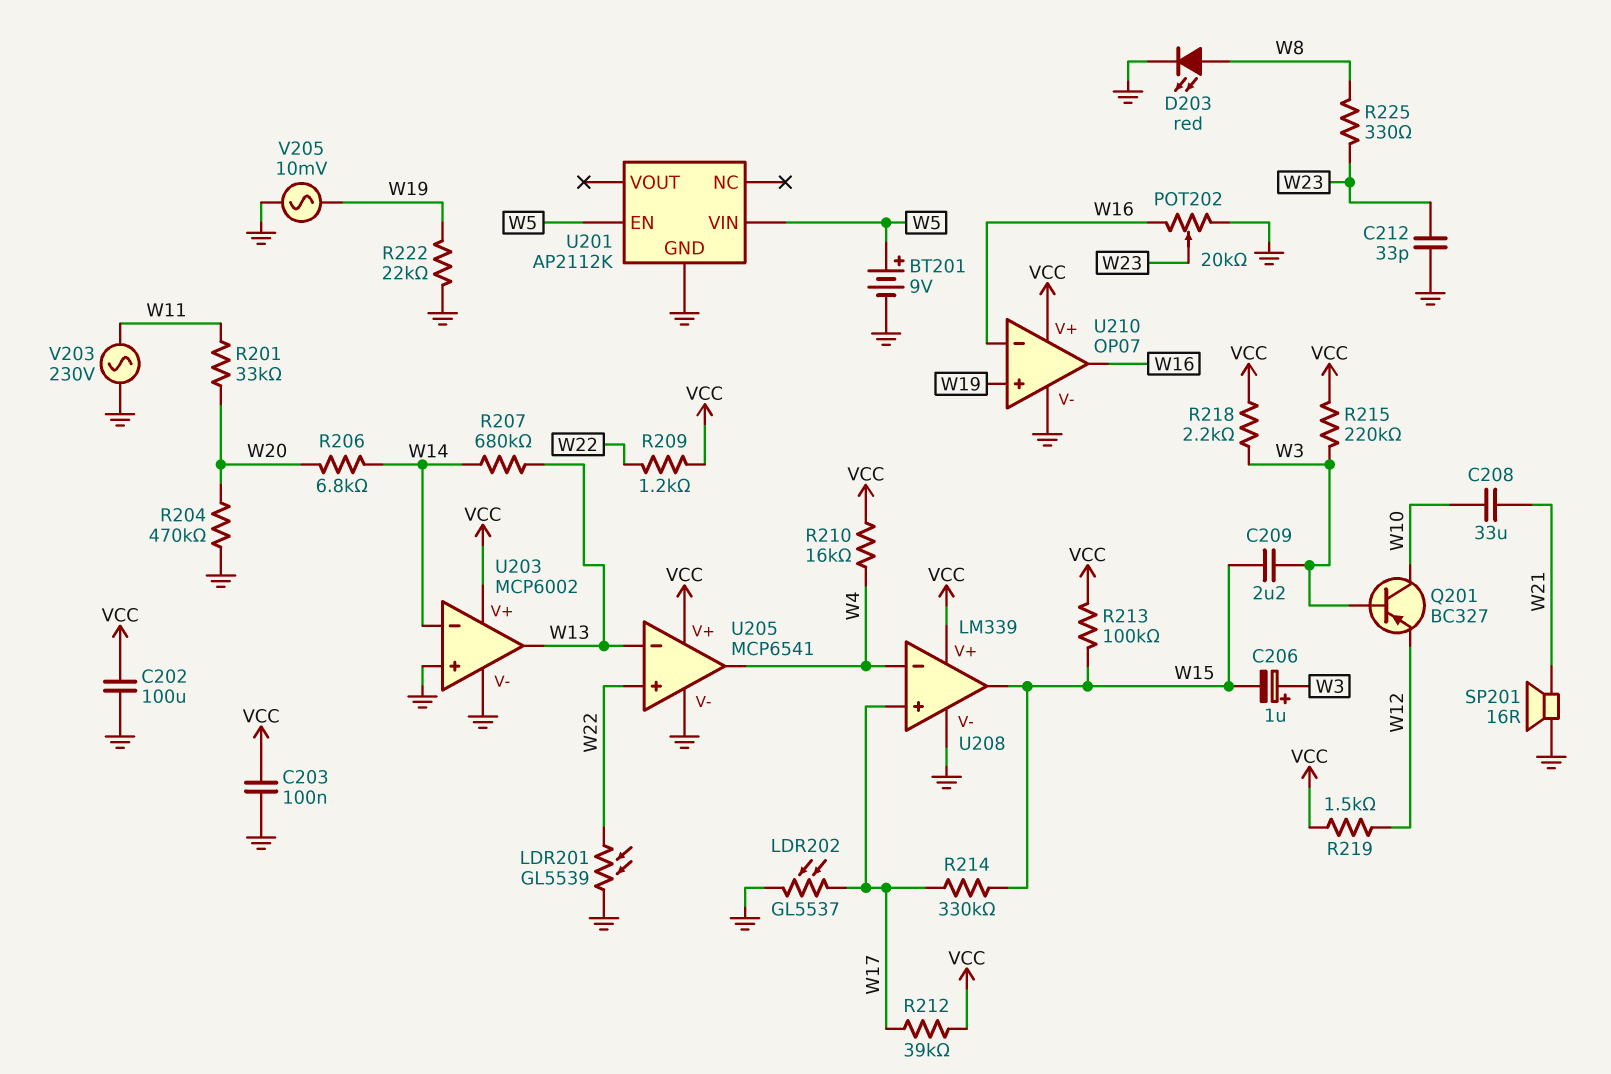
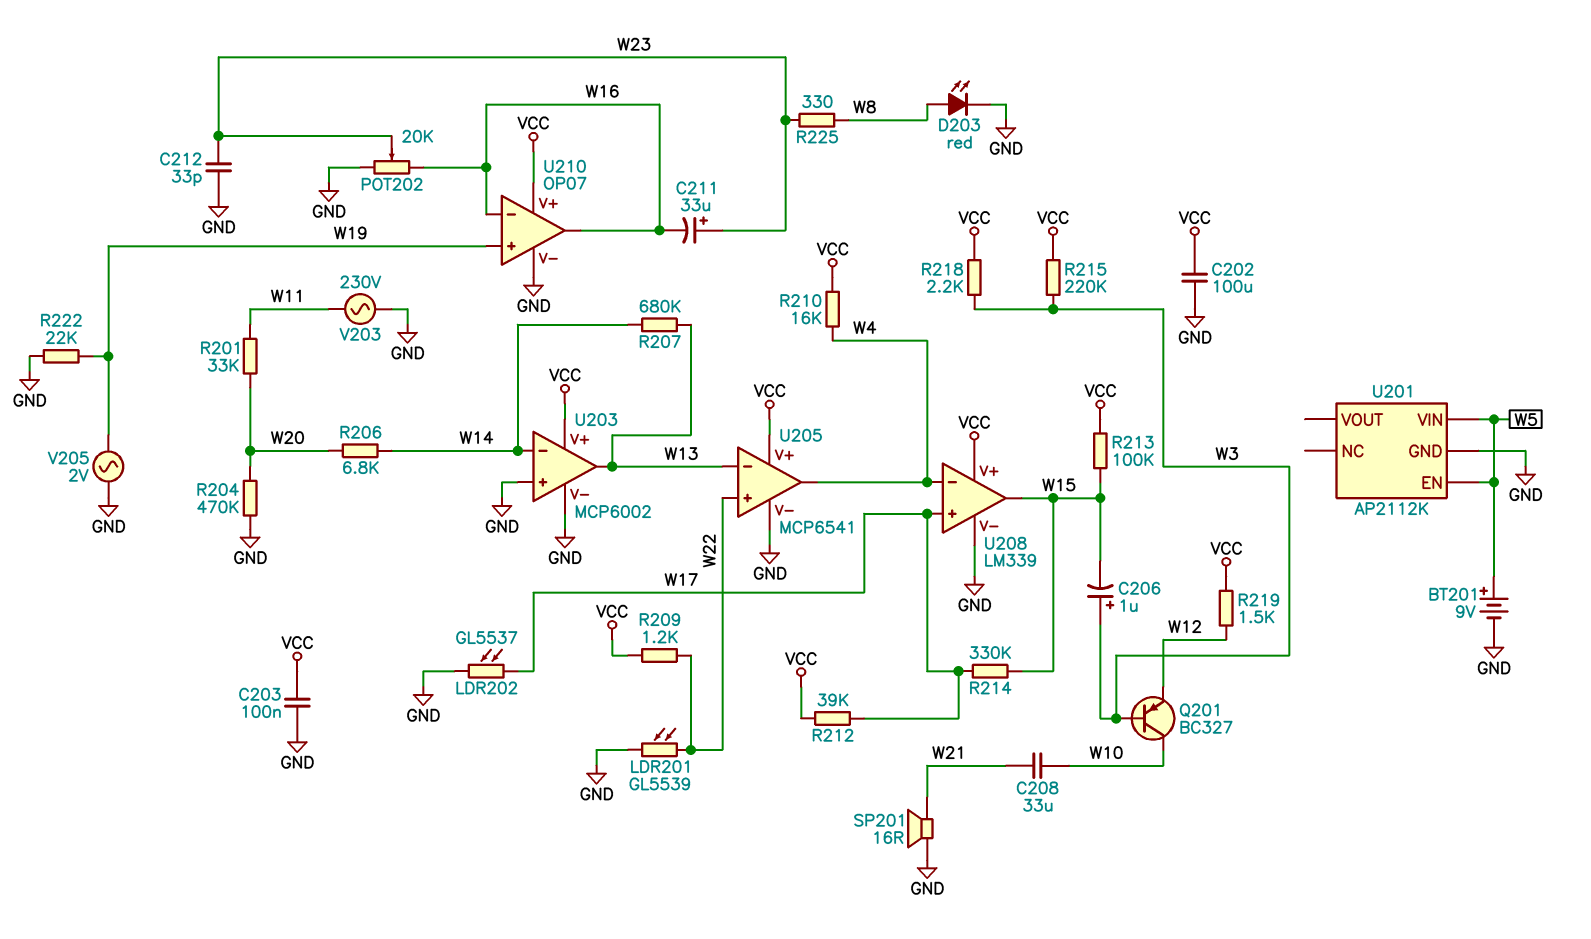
C209: 2.2uF (W3, W15) -> none
C211: none -> 33uF (plus W23, minus W16)
V205: AC 10mV (GND, W19) -> AC 2V (GND, W19)

